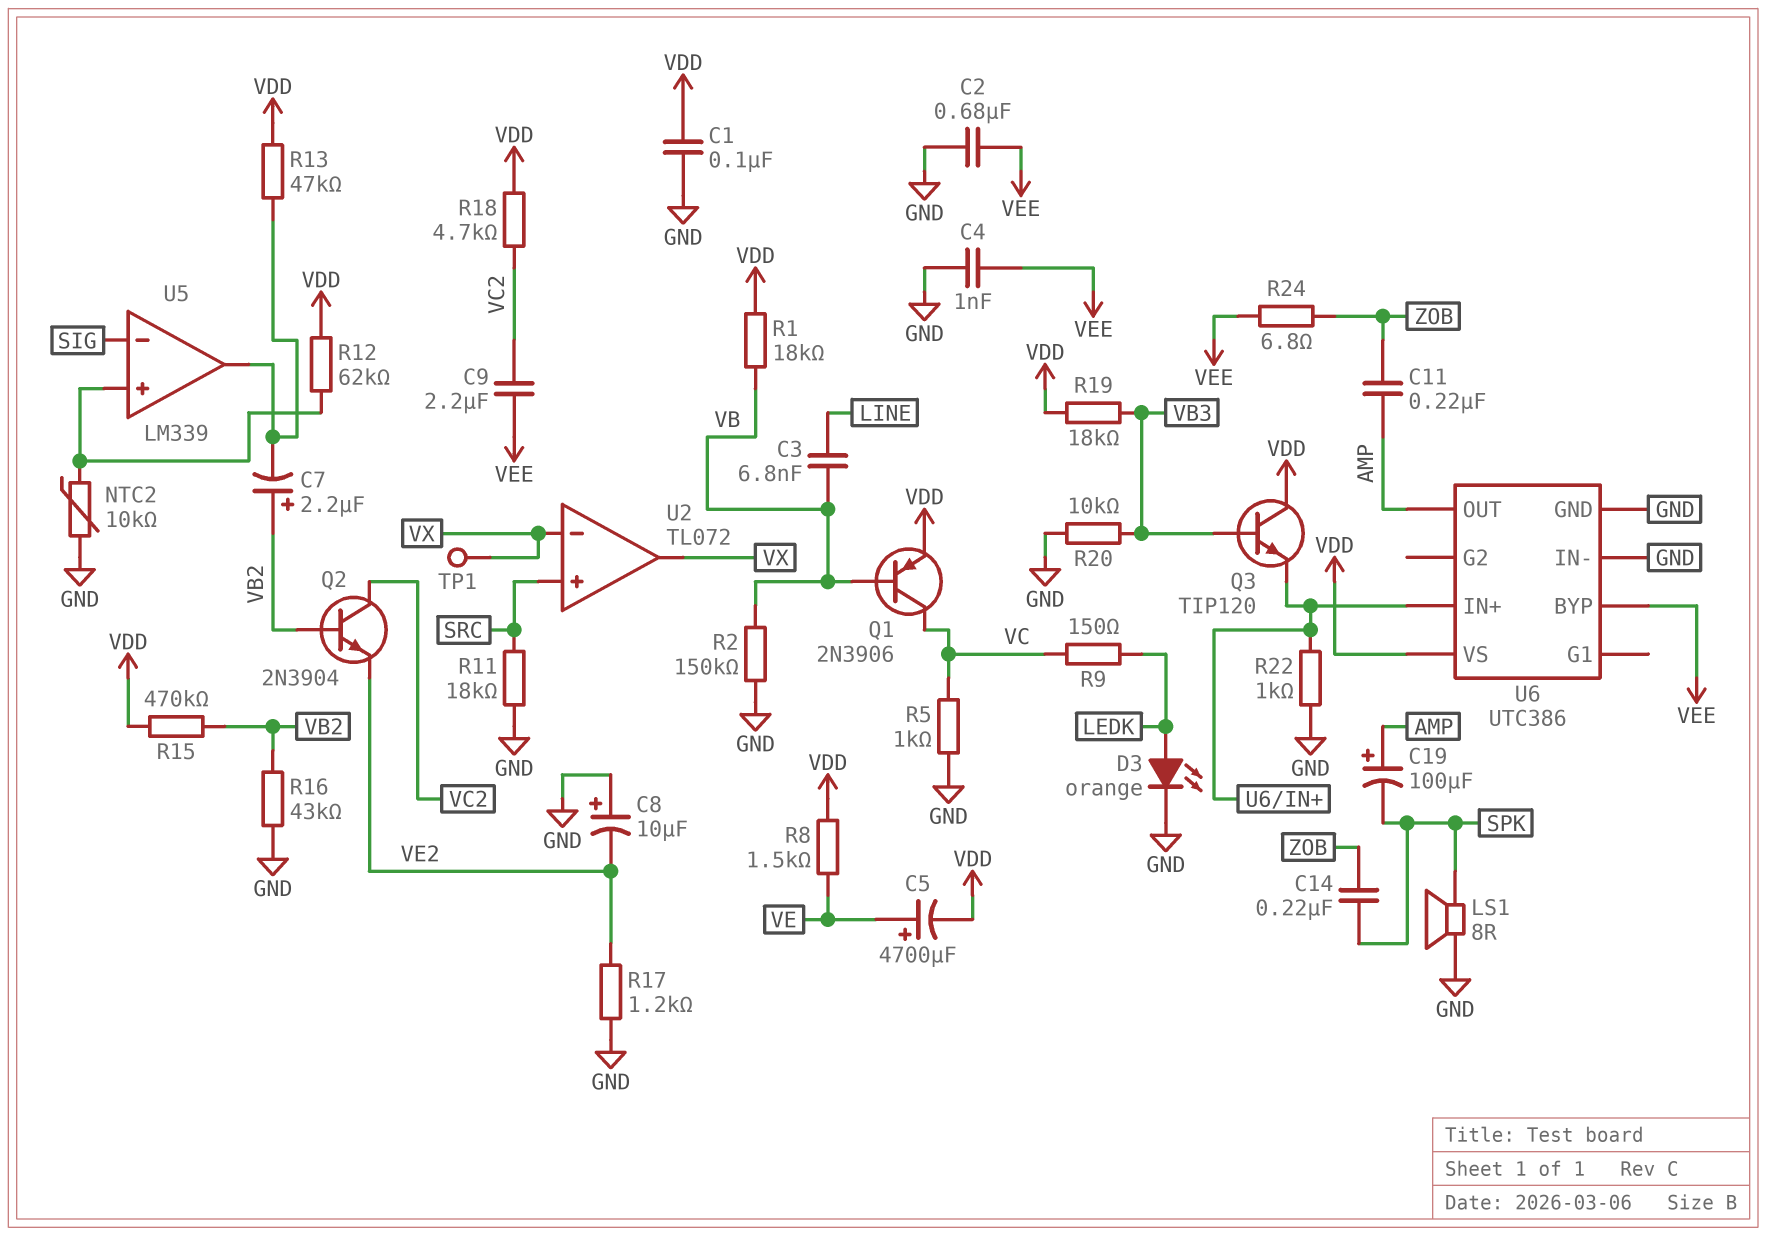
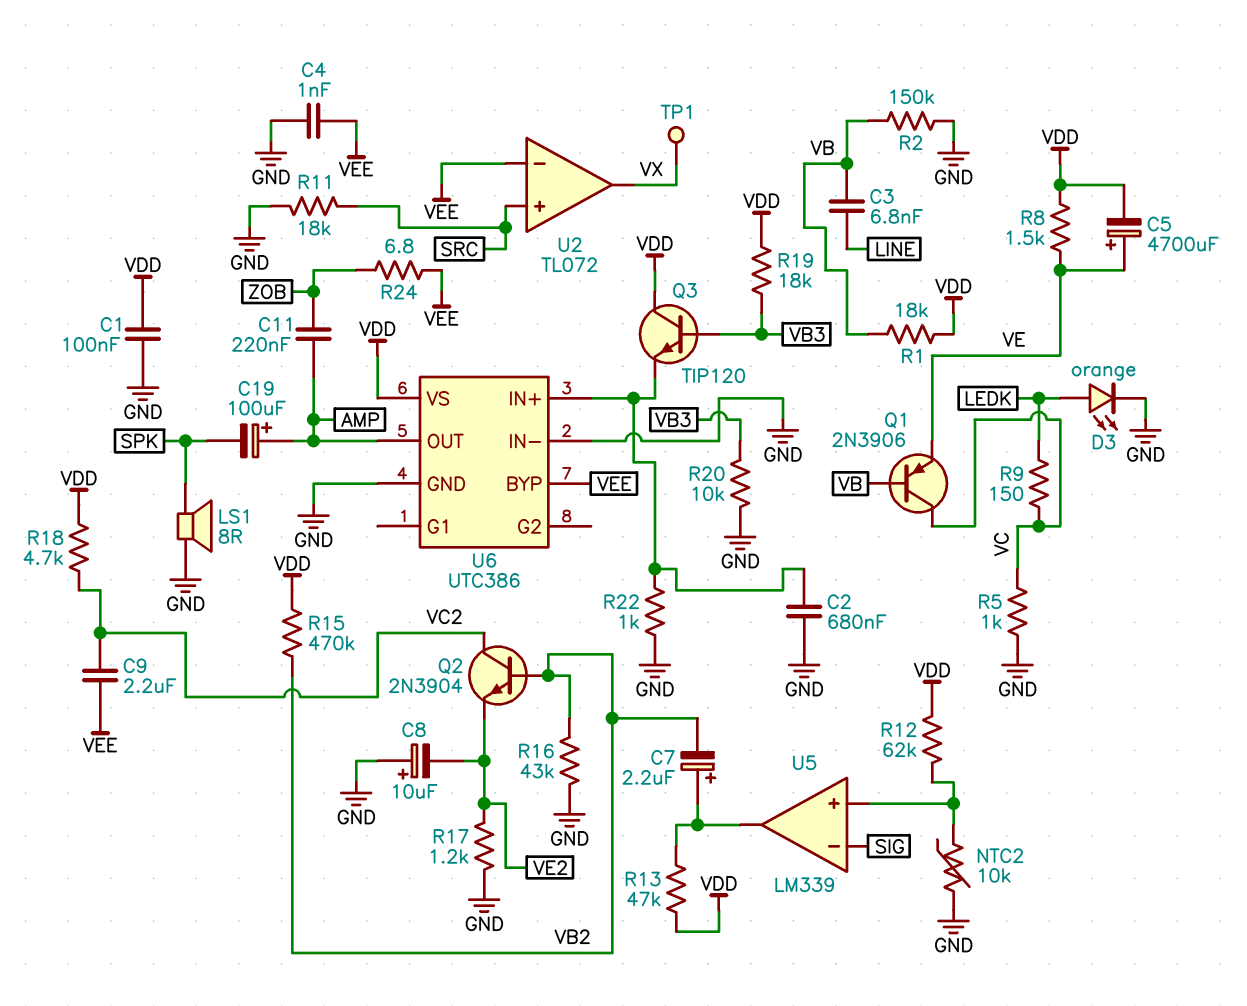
C2: 680nF (GND, VEE) -> 680nF (GND, U6/IN+)
C7: 2.2uF (plus VB2, minus U5/out) -> 2.2uF (plus U5/out, minus VB2)
C14: 220nF (SPK, ZOB) -> none
Q1: PNP 2N3906 (B VB, C VC, E VDD) -> PNP 2N3906 (B VB, C VC, E VE)
U2 pin in-: VX -> VEE

